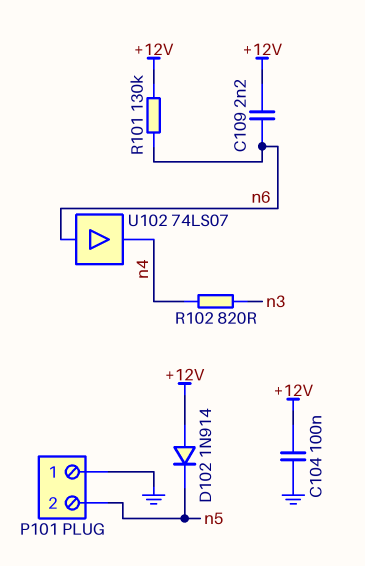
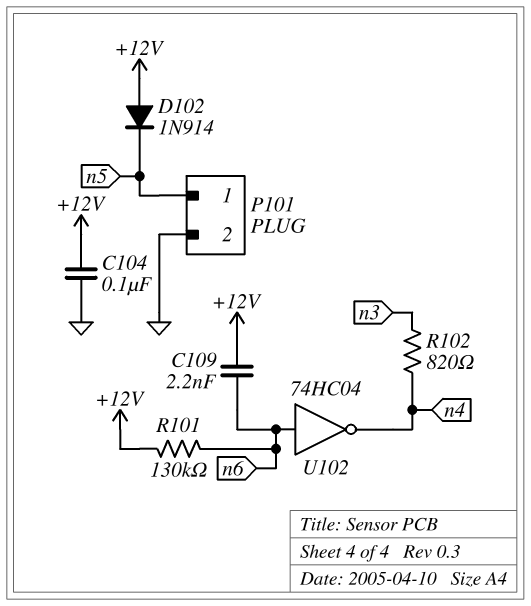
P101 pin 1: GND -> n5
P101 pin 2: n5 -> GND
U102: buffer 74LS07 (in n6, out n4) -> NOT 74HC04 (in n6, out n4)

